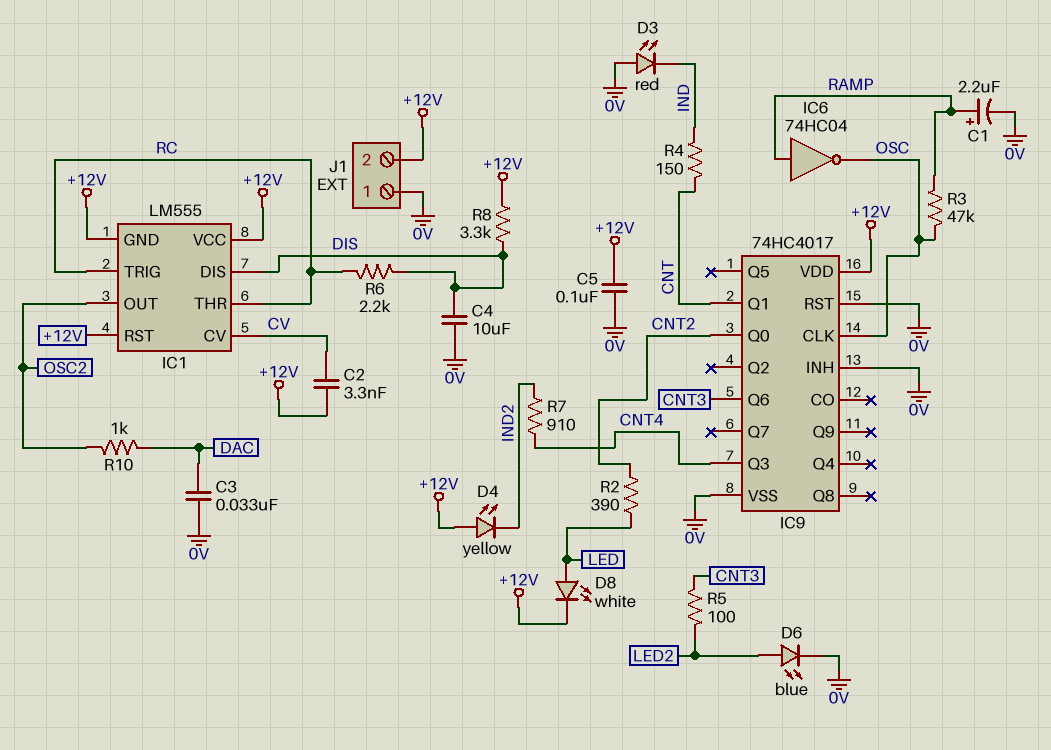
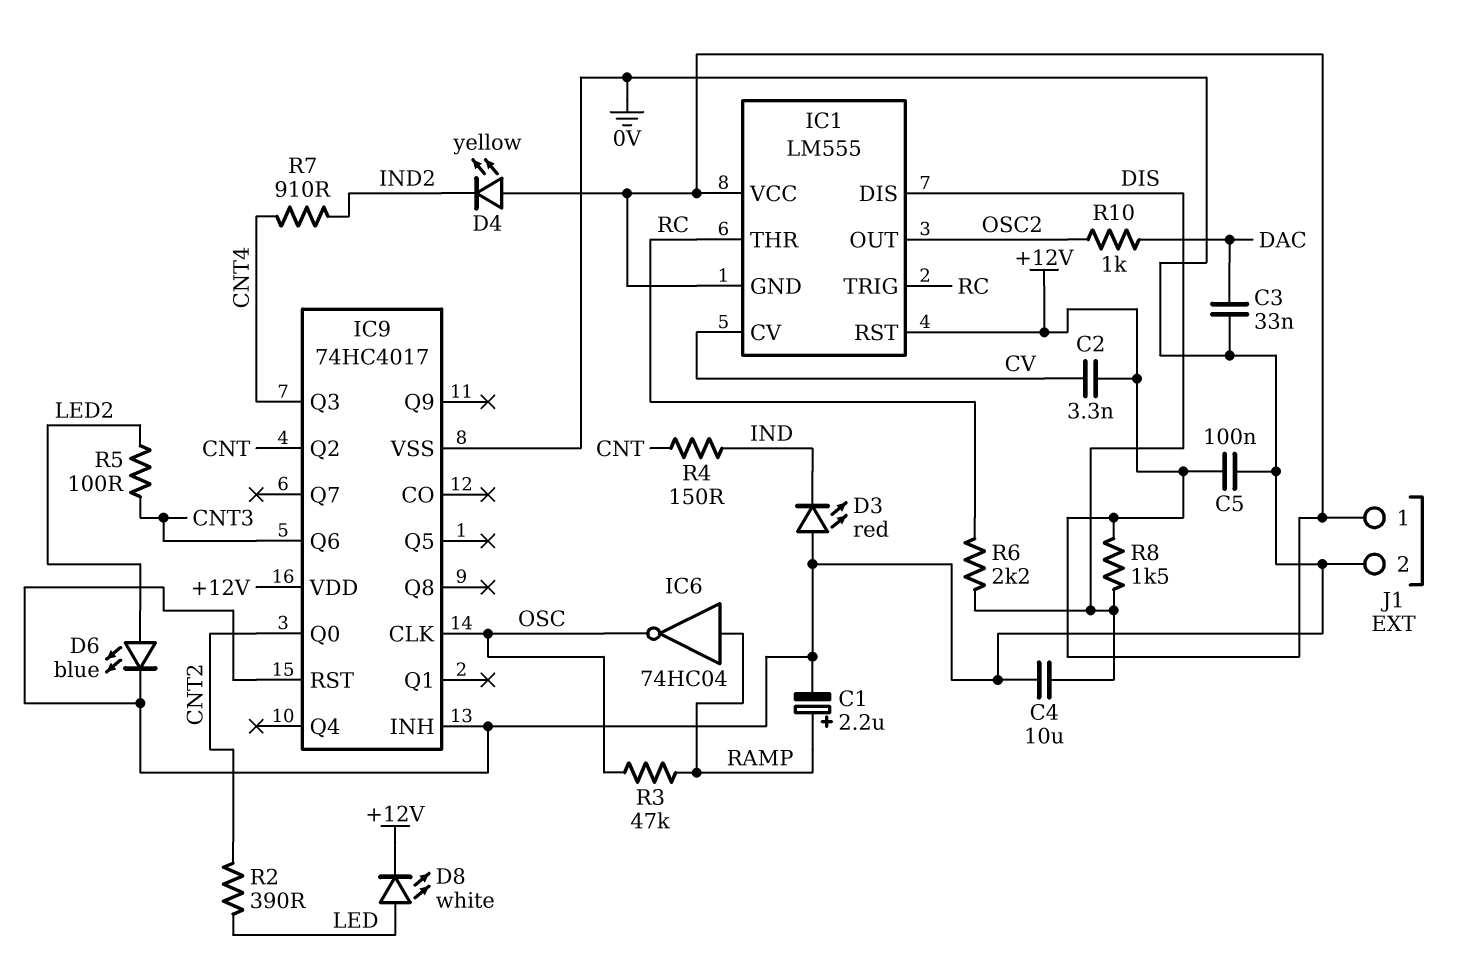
IC9 pin Q1: CNT -> none
IC9 pin Q2: none -> CNT
J1 pin 1: 0V -> +12V
J1 pin 2: +12V -> 0V
R8: 3.3k (+12V, DIS) -> 1.5k (+12V, DIS)

